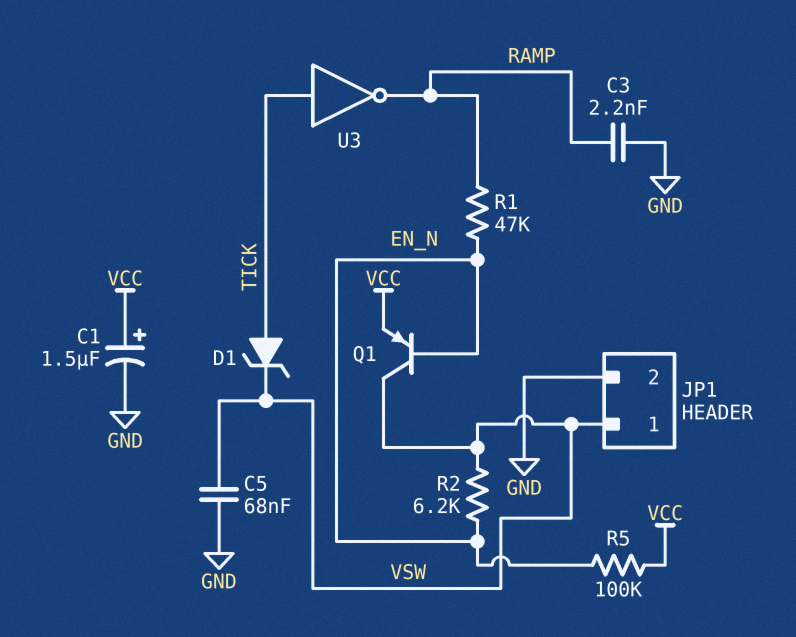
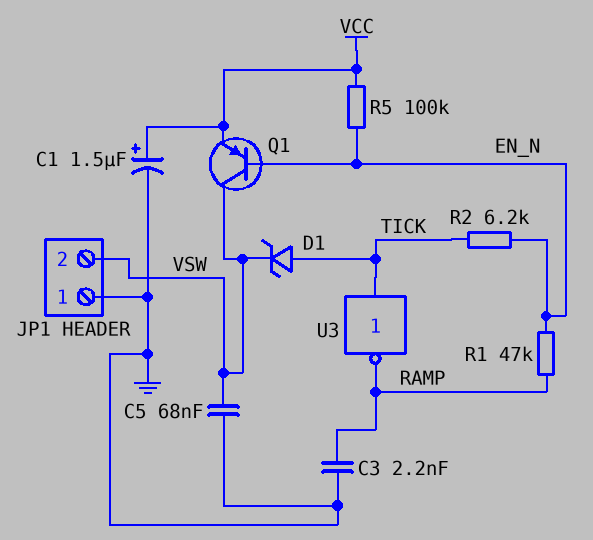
JP1 pin 1: VSW -> GND
JP1 pin 2: GND -> VSW
R2: 6.2k (EN_N, VSW) -> 6.2k (EN_N, TICK)

